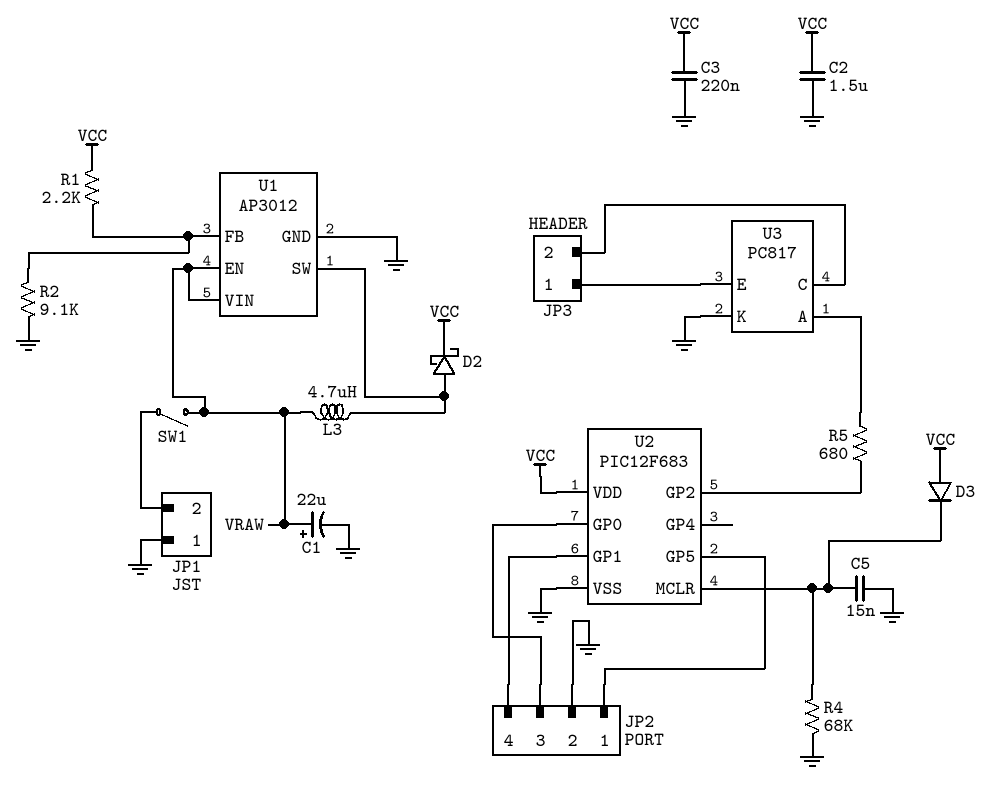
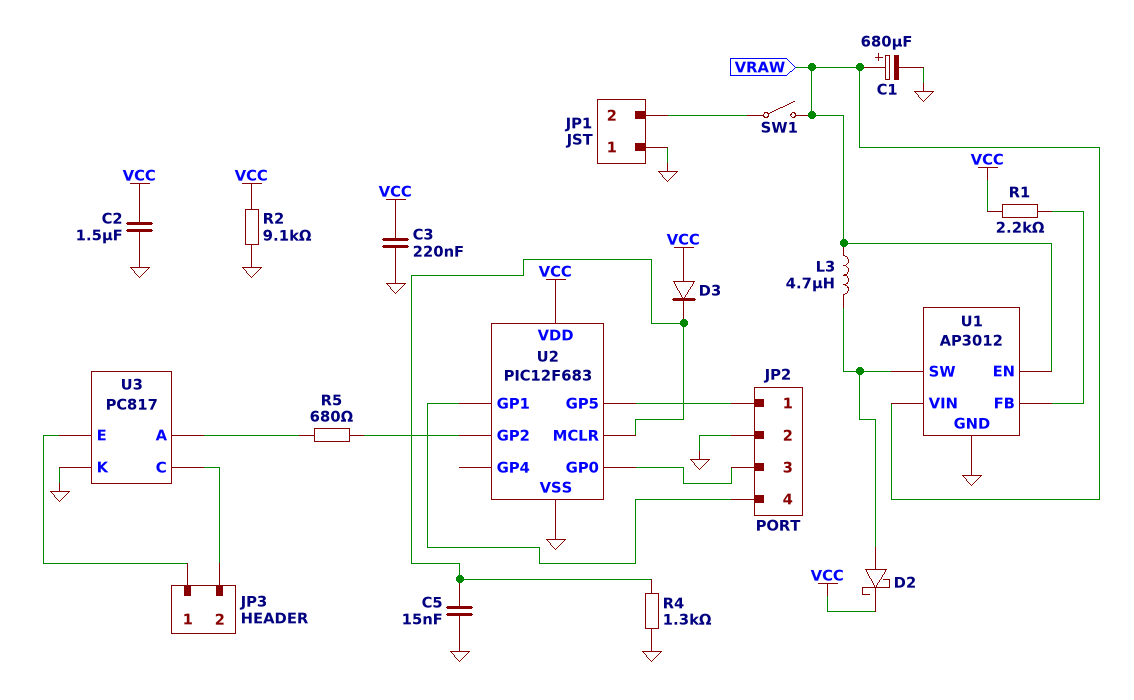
C1: 22uF (plus VRAW, minus GND) -> 680uF (plus VRAW, minus GND)
R2: 9.1k (GND, U1/FB) -> 9.1k (GND, VCC)
R4: 68k (GND, U2/MCLR) -> 1.3k (GND, U2/MCLR)

